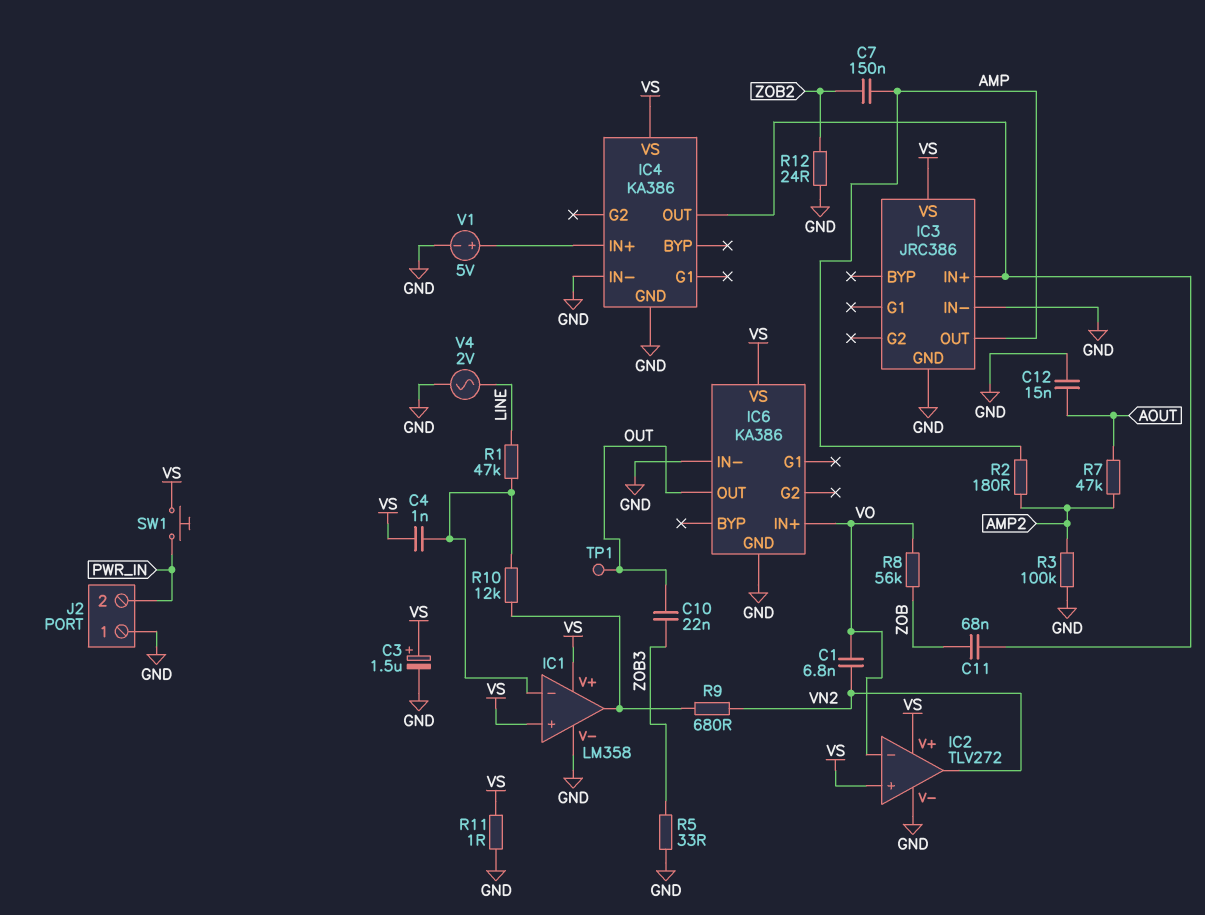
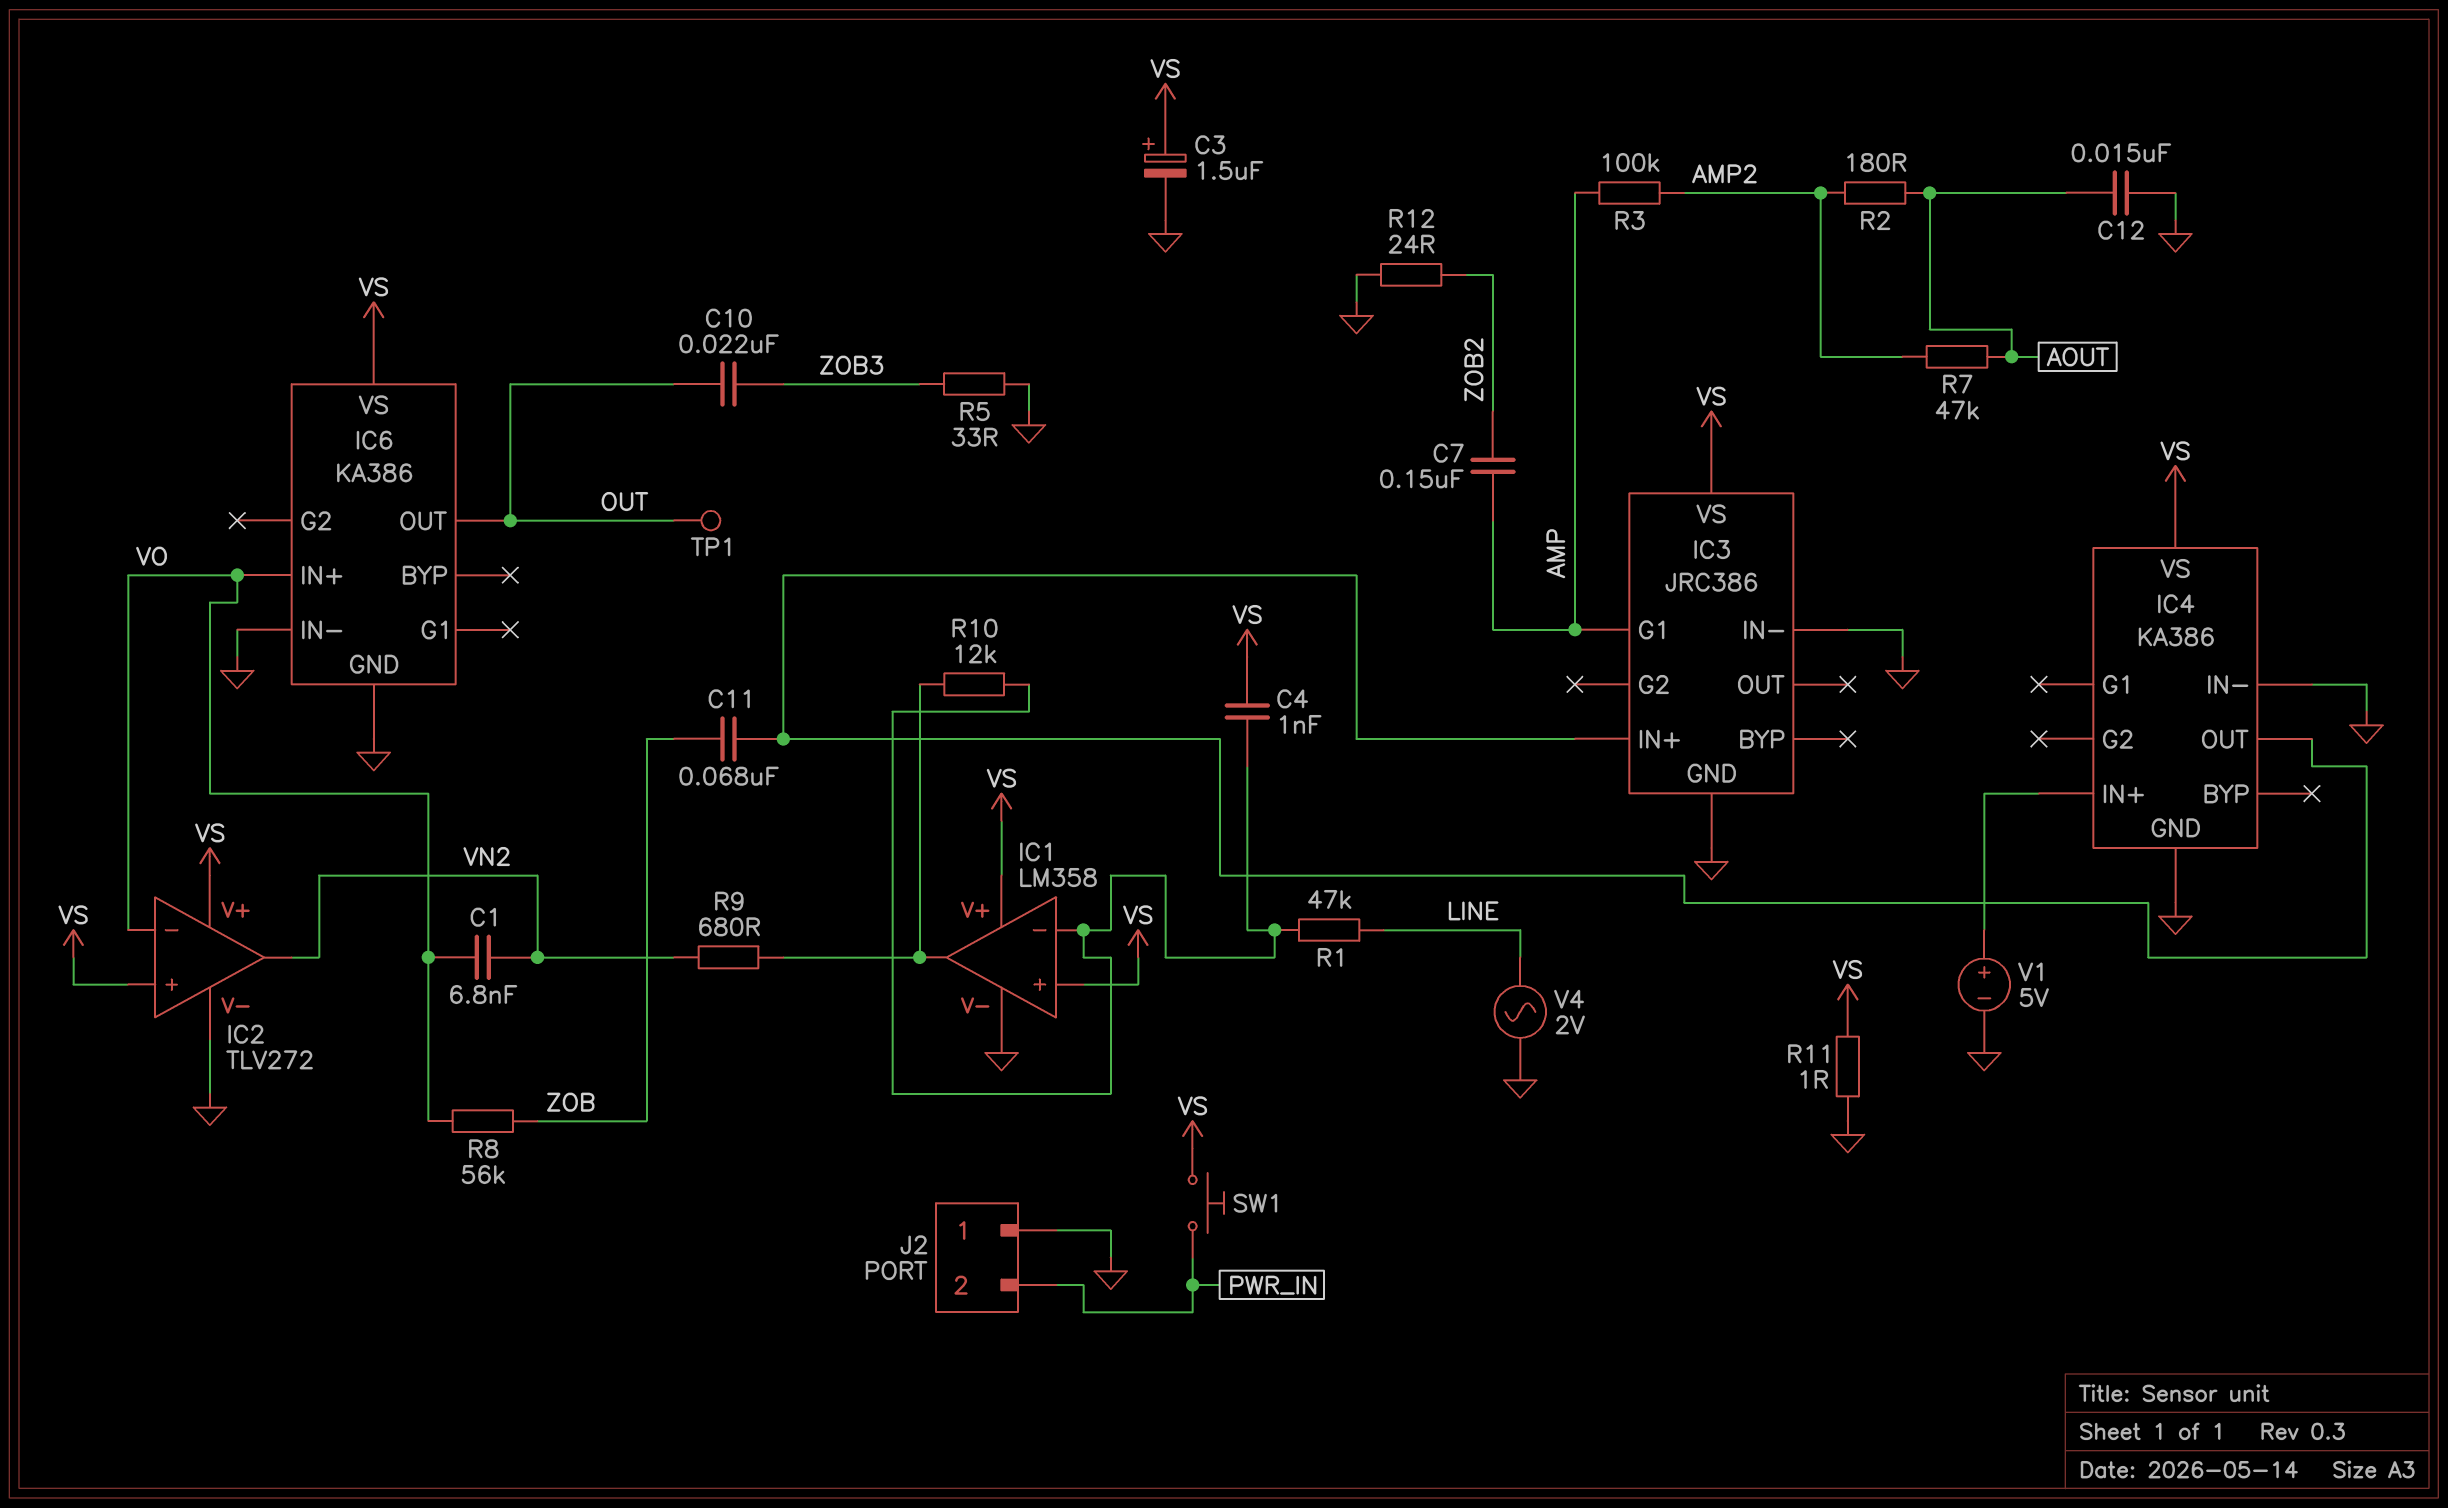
IC3 pin G1: none -> AMP
IC3 pin OUT: AMP -> none
R2: 180 (AMP, AMP2) -> 180 (AMP2, AOUT)
R3: 100k (AMP2, GND) -> 100k (AMP, AMP2)

